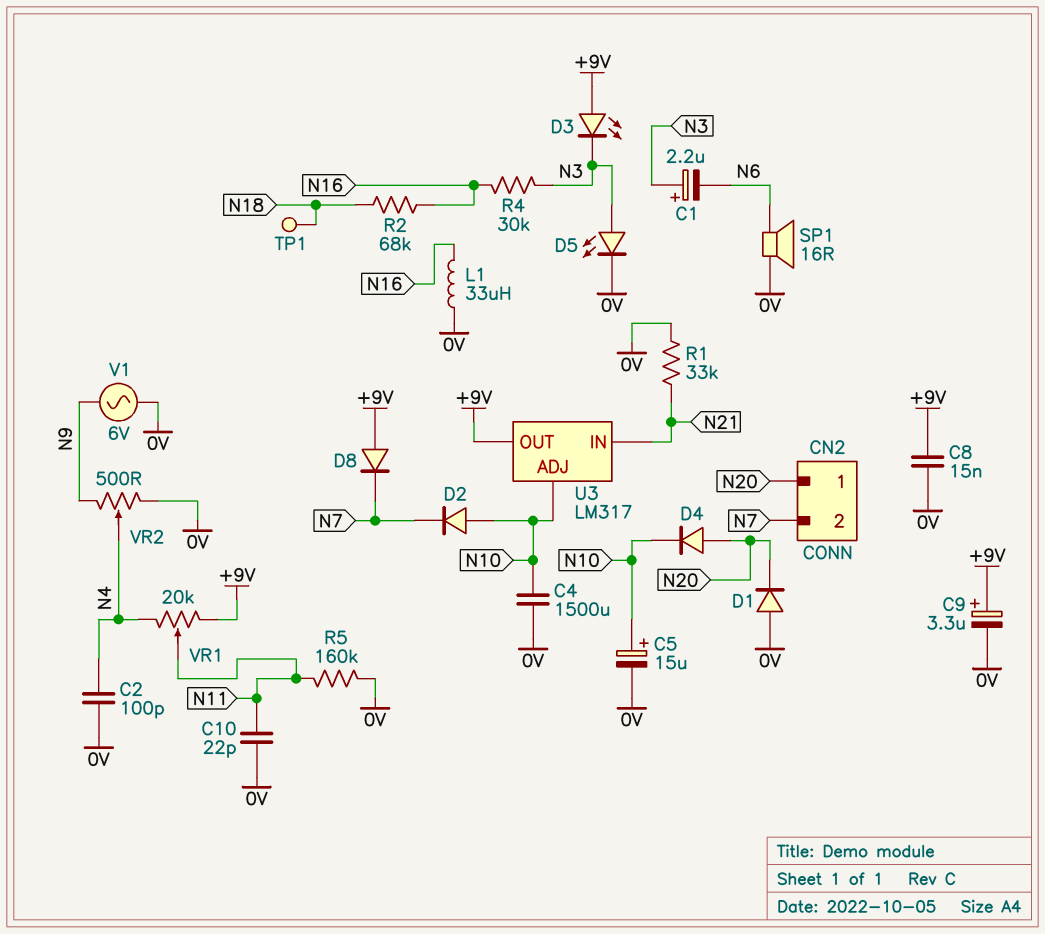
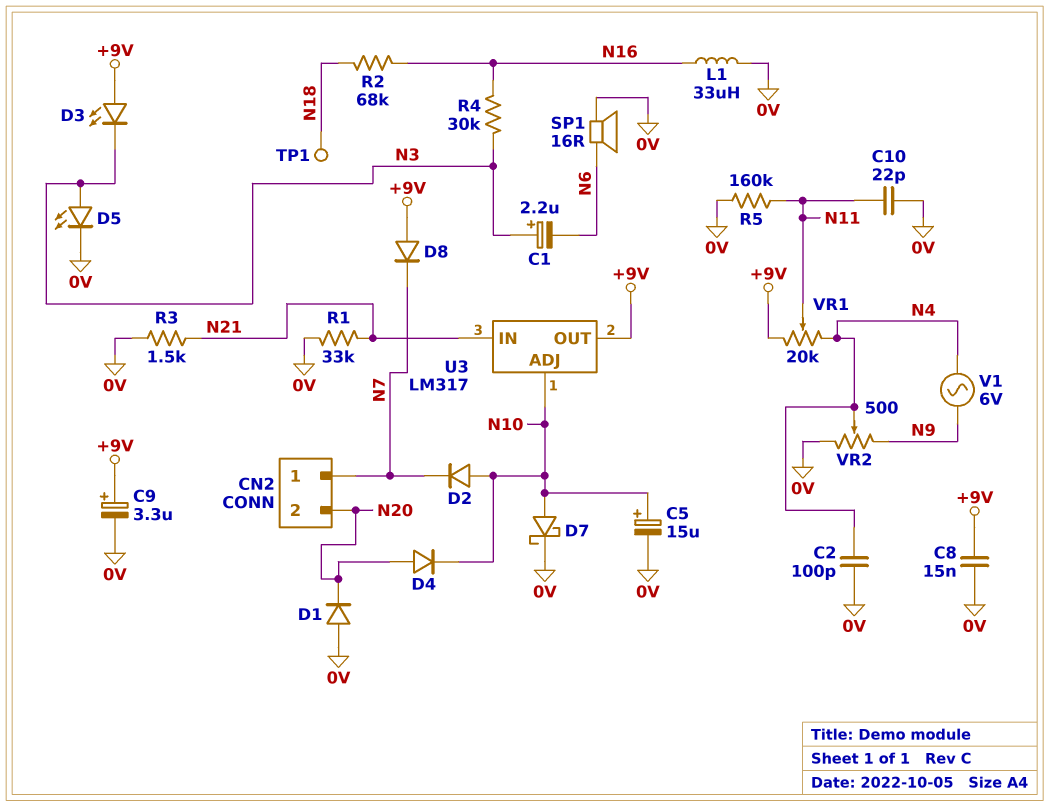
C4: 1500uF (0V, N10) -> none
CN2 pin 1: N20 -> N7
CN2 pin 2: N7 -> N20
D7: none -> schottky (A N10, K 0V)
R3: none -> 1.5k (0V, N21)
V1: AC 6V (0V, N9) -> AC 6V (N4, N9)

